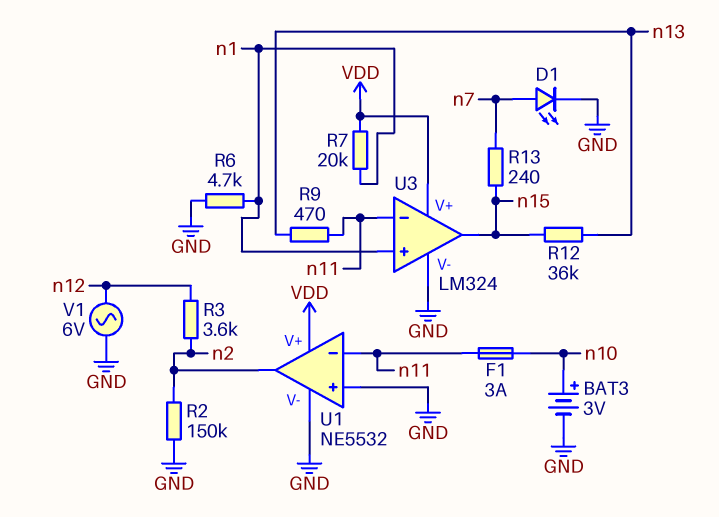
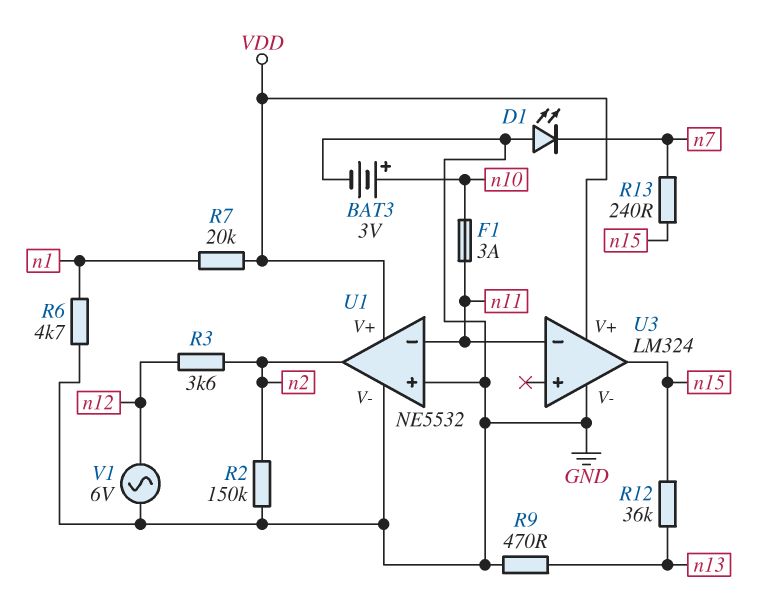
D1: LED (A n7, K GND) -> LED (A GND, K n7)
R9: 470 (n11, n13) -> 470 (GND, n13)
U3 pin in+: n1 -> none

